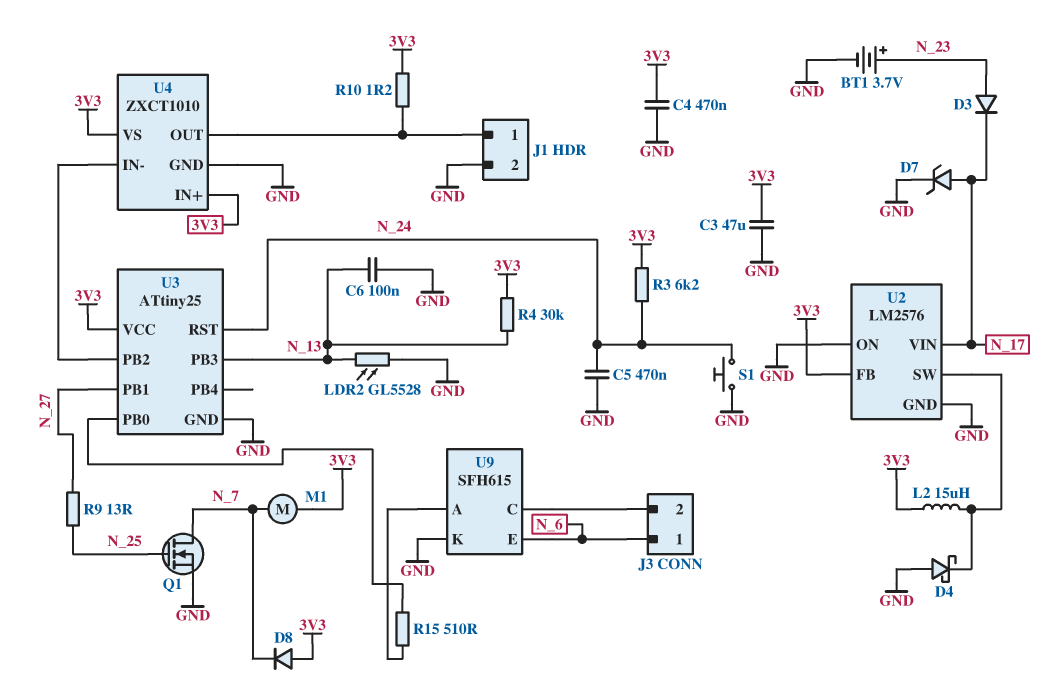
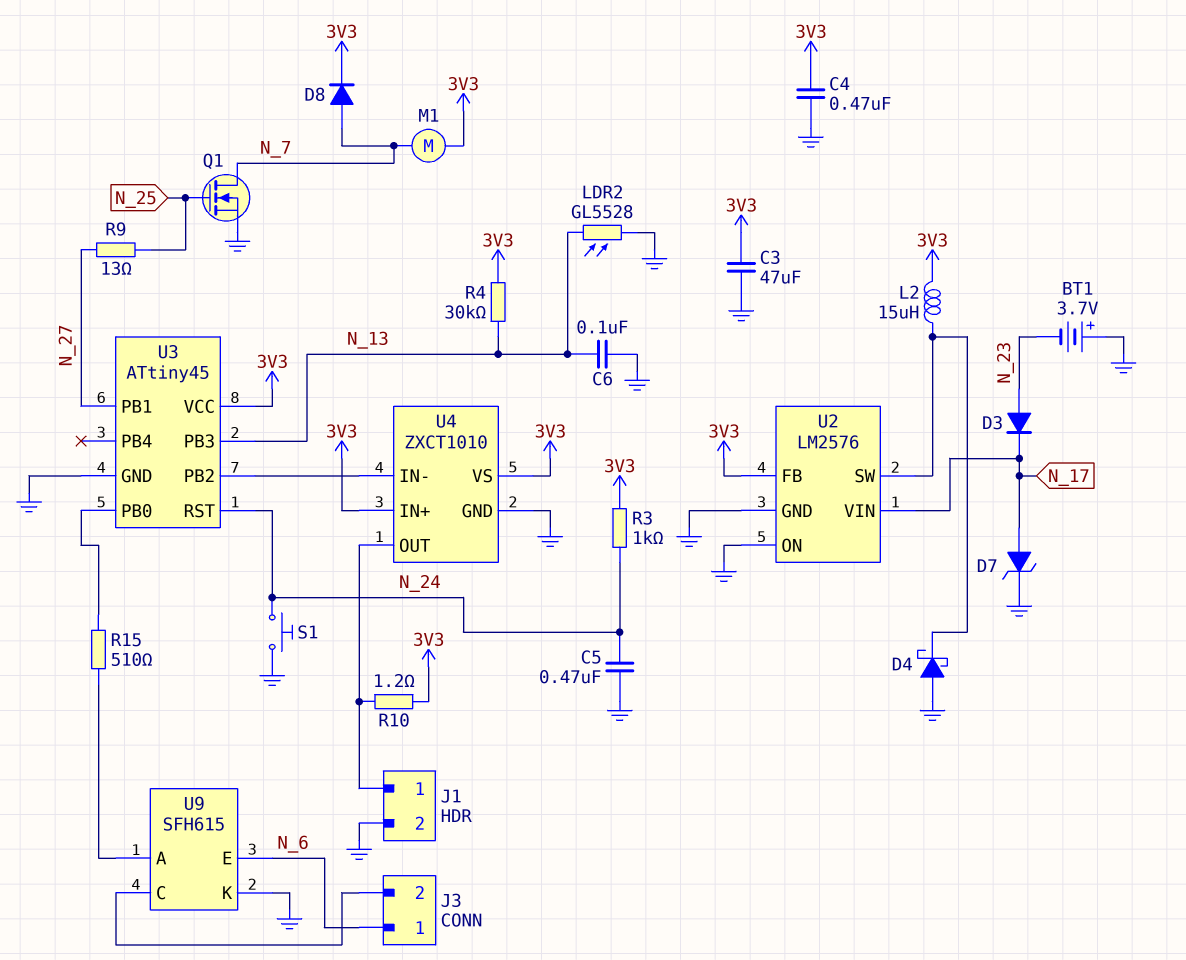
BT1: 3.7V (plus N_23, minus GND) -> 3.7V (plus GND, minus N_23)
D8: diode (A 3V3, K N_7) -> diode (A N_7, K 3V3)
R3: 6.2k (3V3, N_24) -> 1k (3V3, N_24)
U3: ATtiny25 -> ATtiny45

